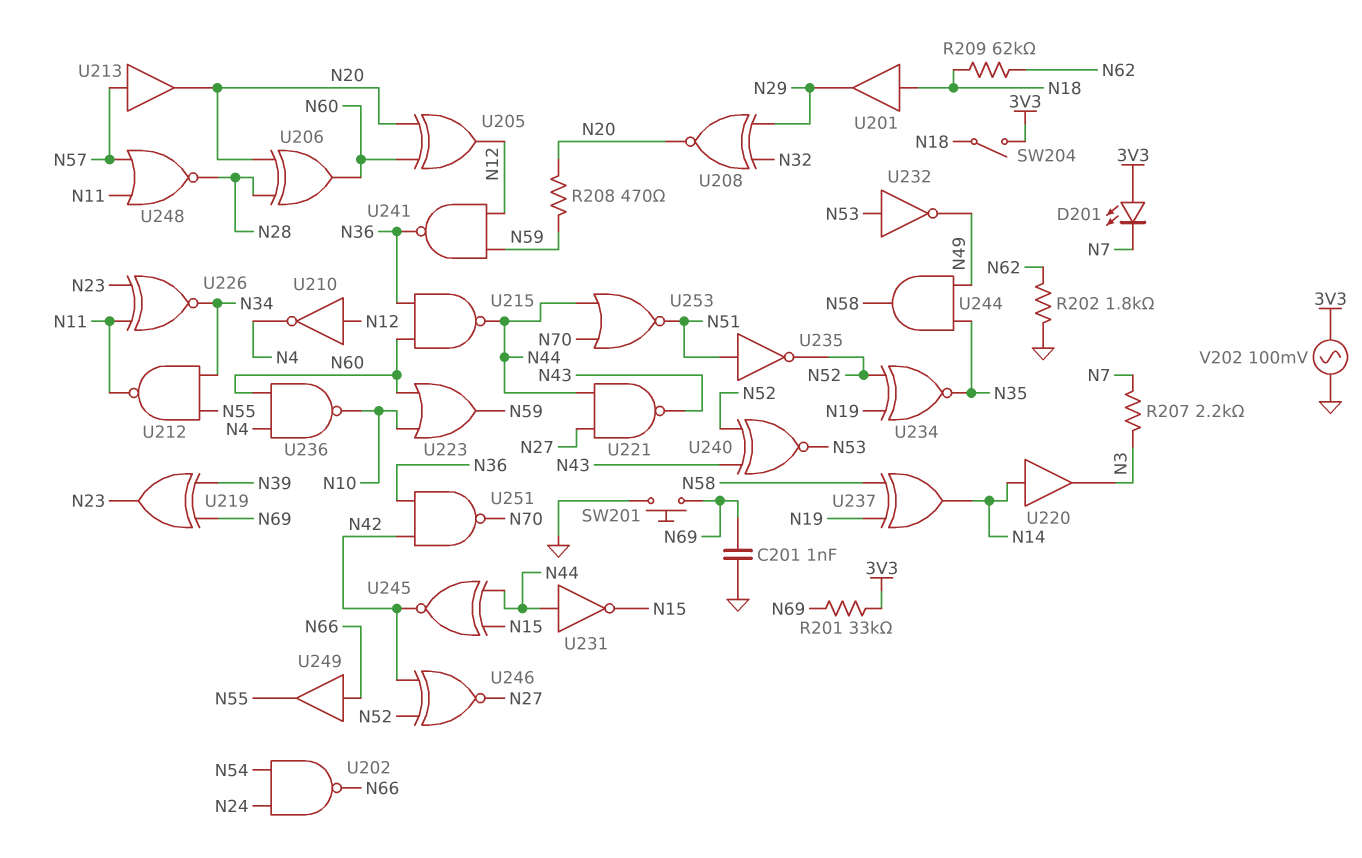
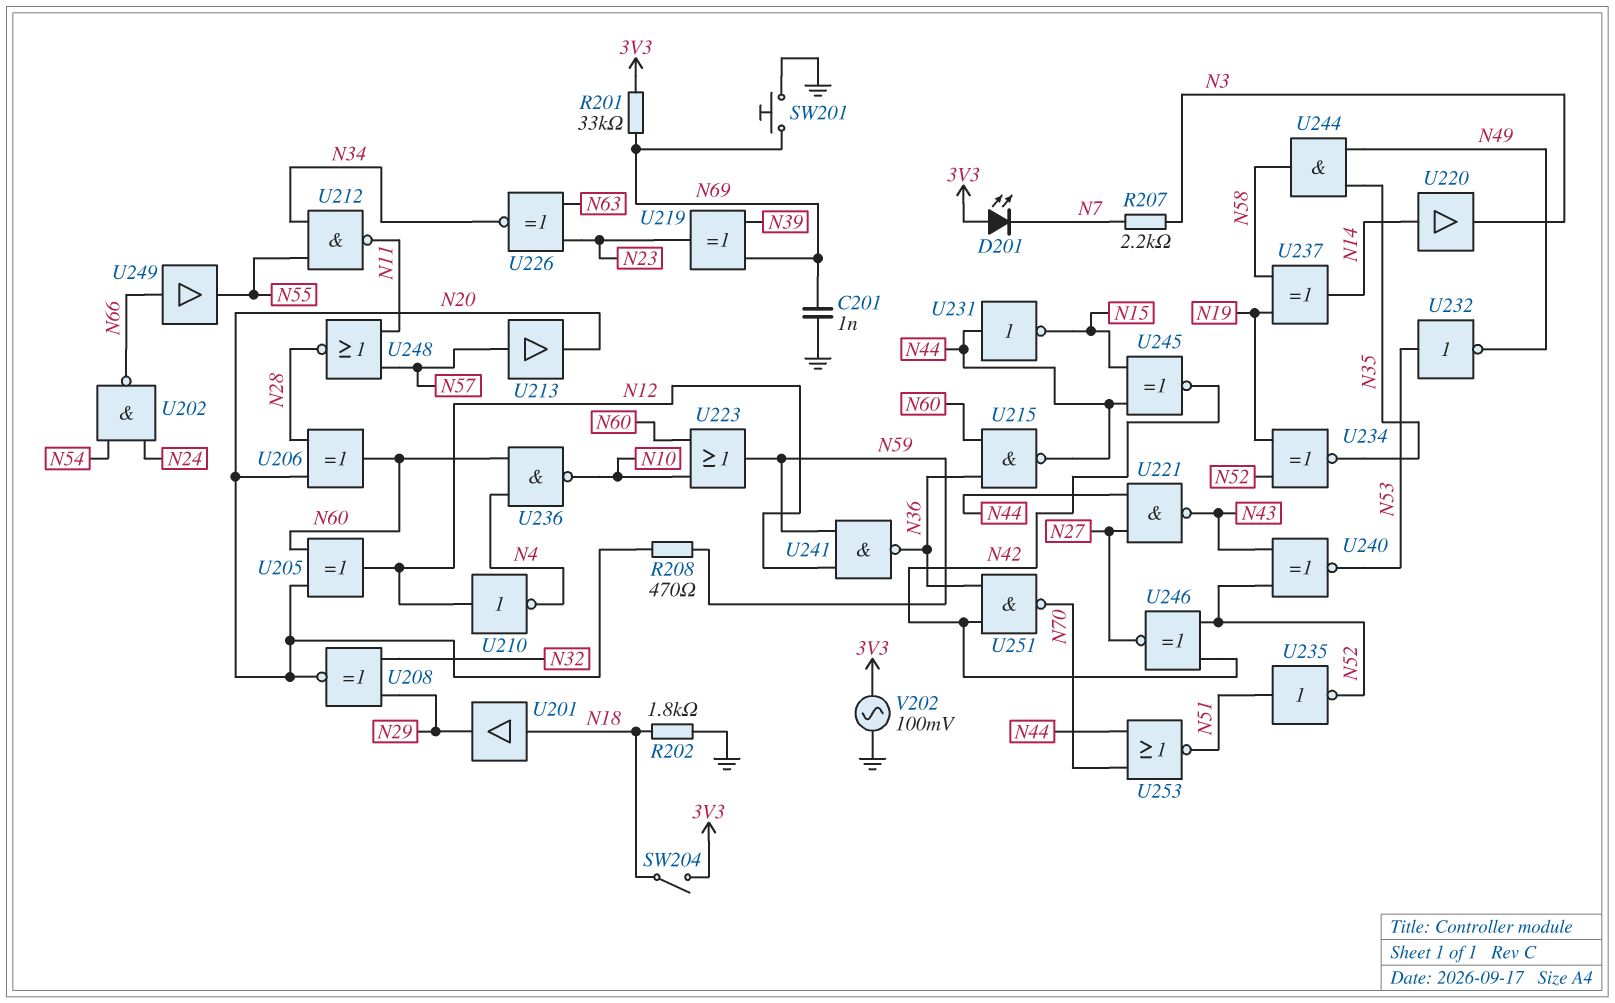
R202: 1.8k (GND, N62) -> 1.8k (GND, N18)
R209: 62k (N18, N62) -> none
U226: XNOR (in N11, in N23, out N34) -> XNOR (in N23, in N63, out N34)

